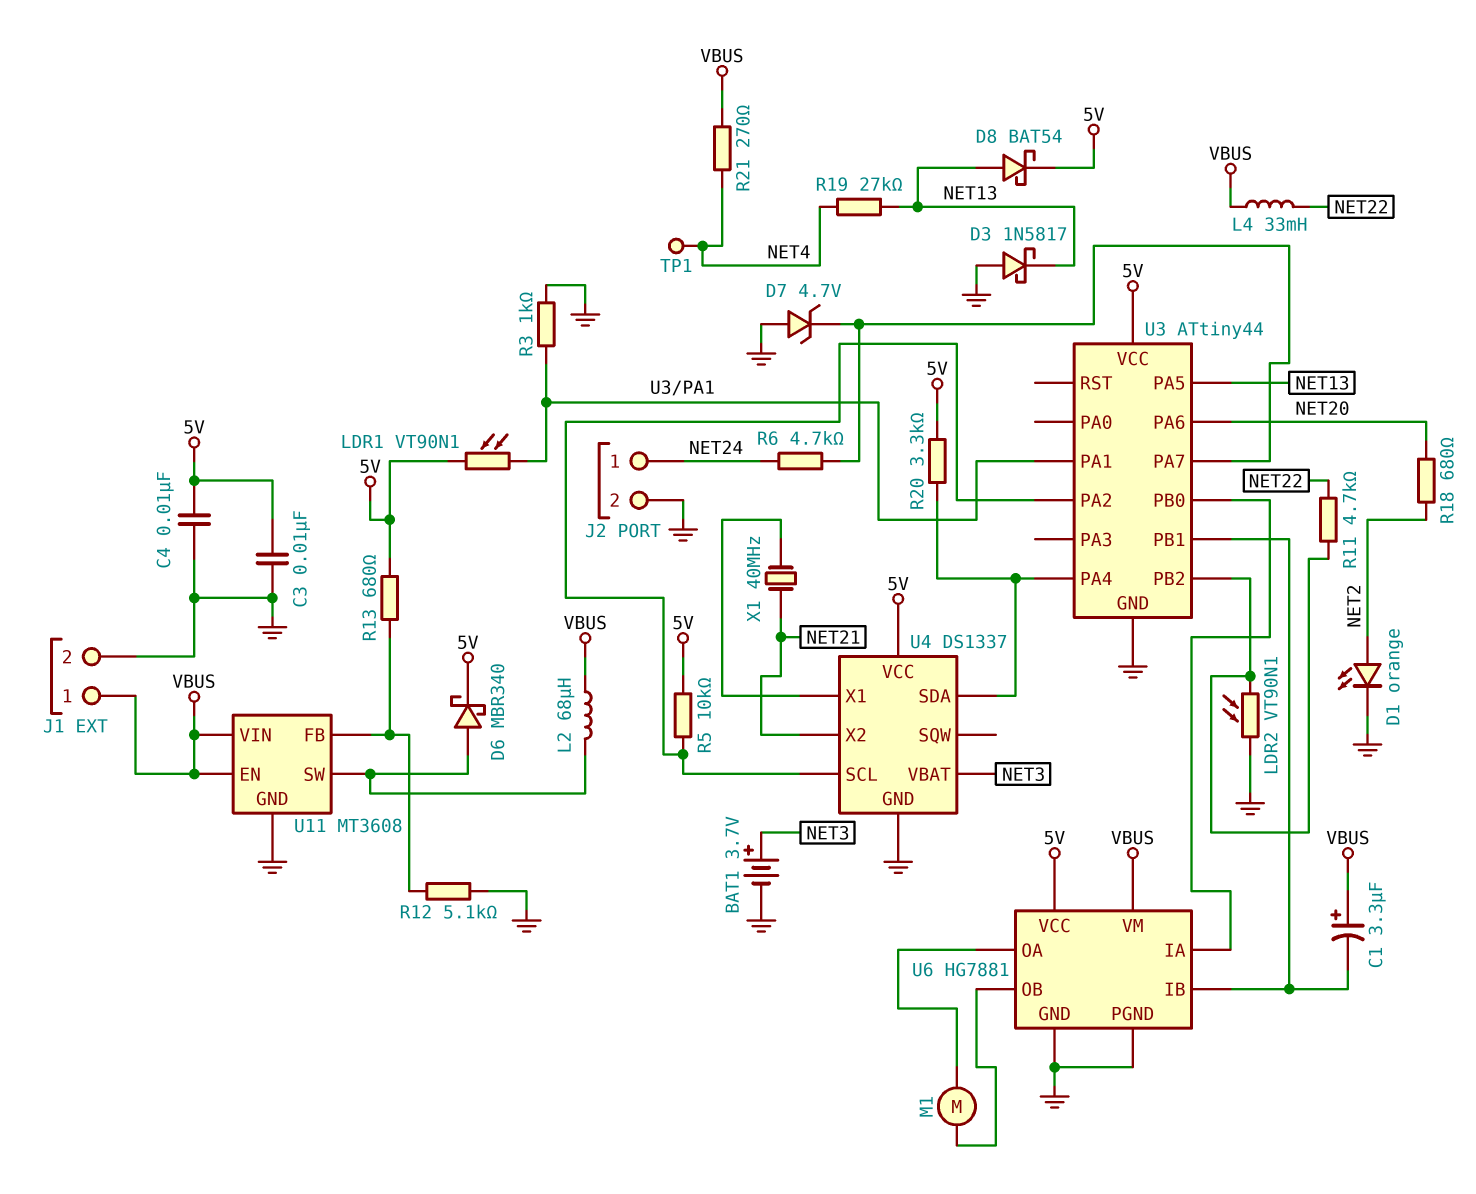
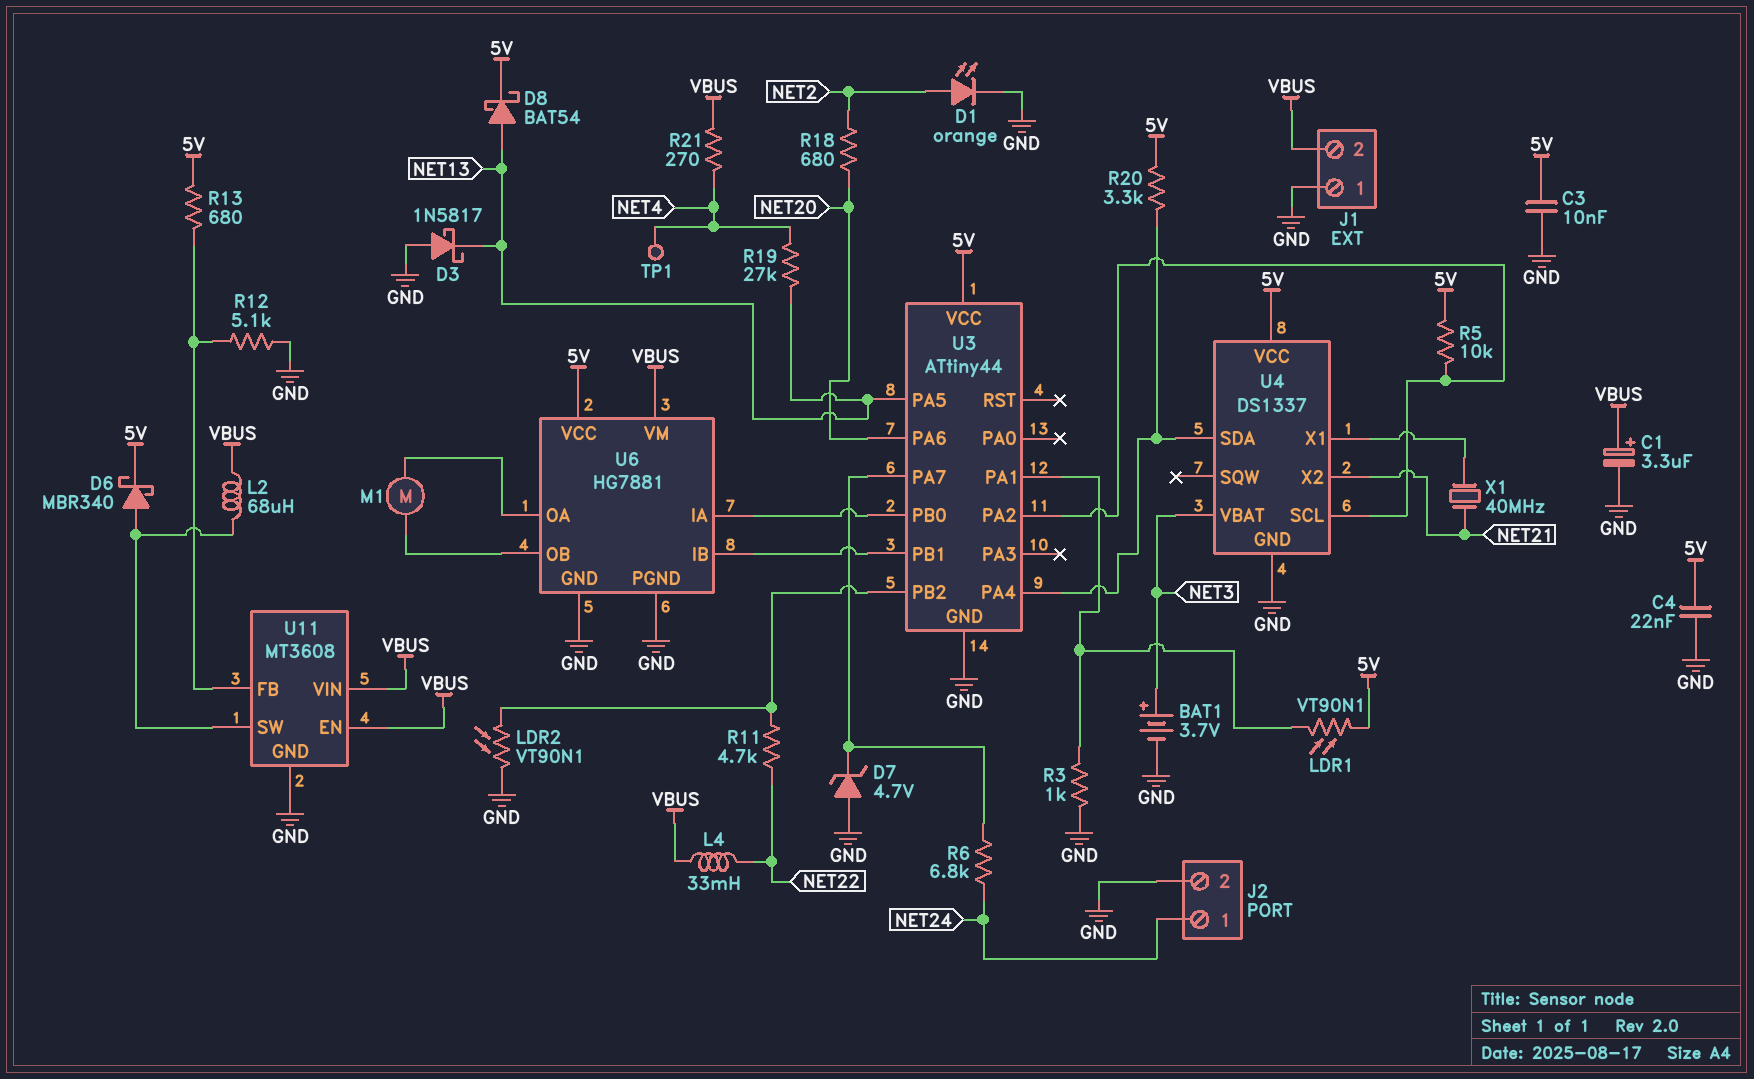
C1: 3.3uF (plus VBUS, minus U3/PB1) -> 3.3uF (plus VBUS, minus GND)
C4: 10nF (5V, GND) -> 22nF (5V, GND)
J1 pin 1: VBUS -> GND
J1 pin 2: GND -> VBUS
R6: 4.7k (NET24, U3/PA7) -> 6.8k (NET24, U3/PA7)

